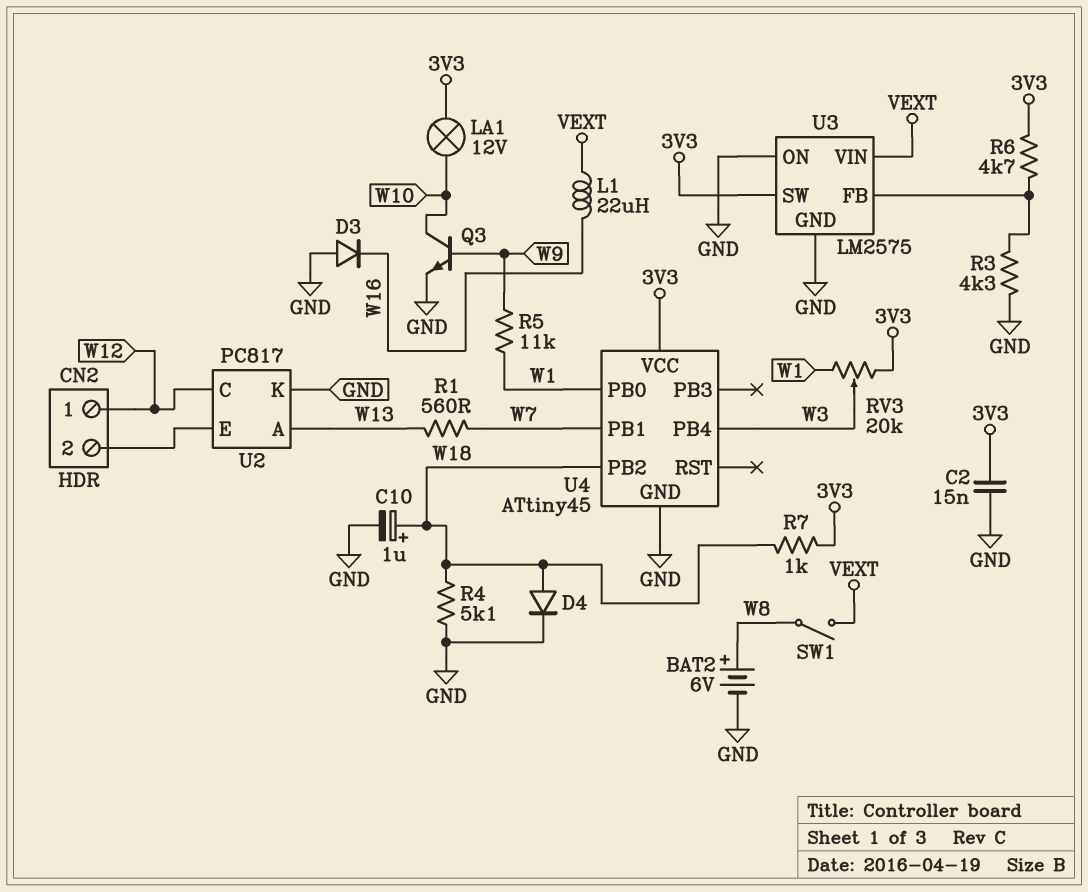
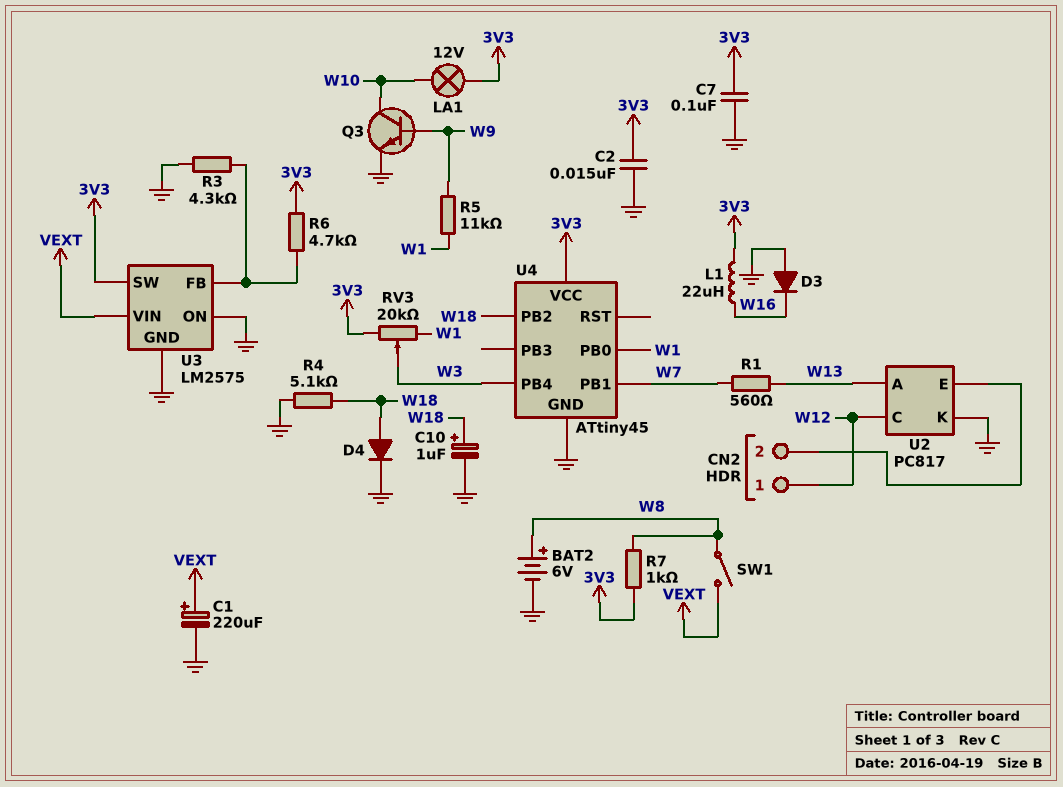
C1: none -> 220uF (plus VEXT, minus GND)
C7: none -> 100nF (3V3, GND)
L1: 22uH (VEXT, W16) -> 22uH (3V3, W16)
R7: 1k (3V3, W18) -> 1k (3V3, W8)

